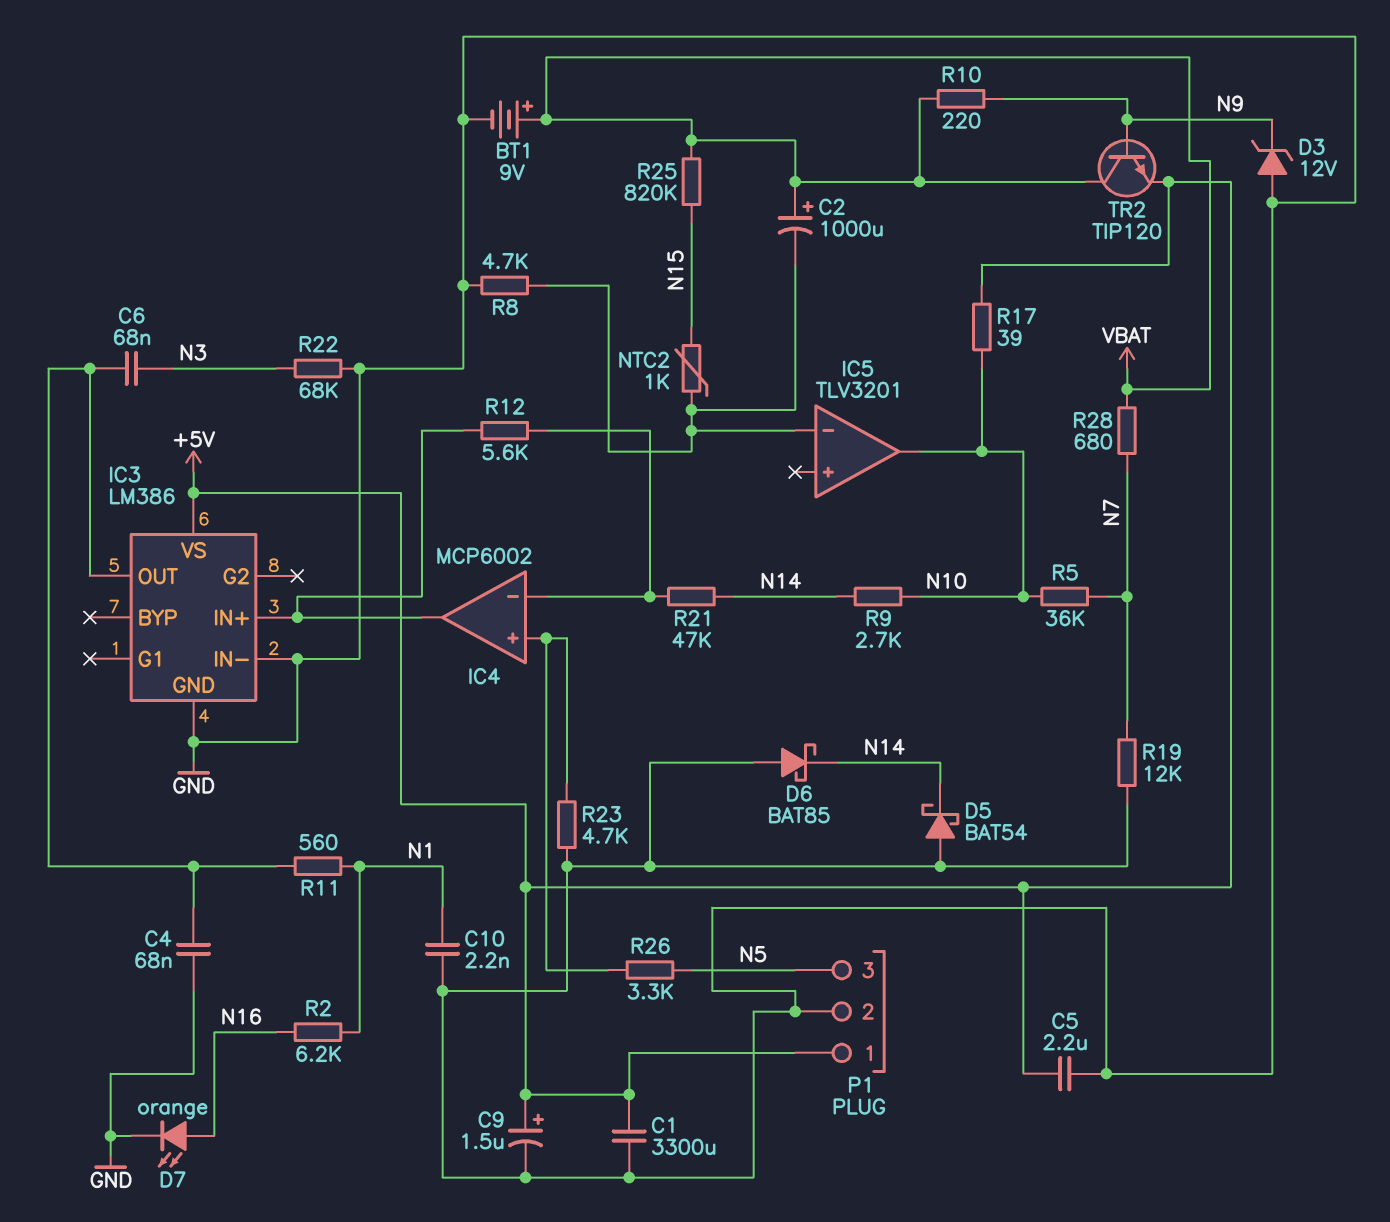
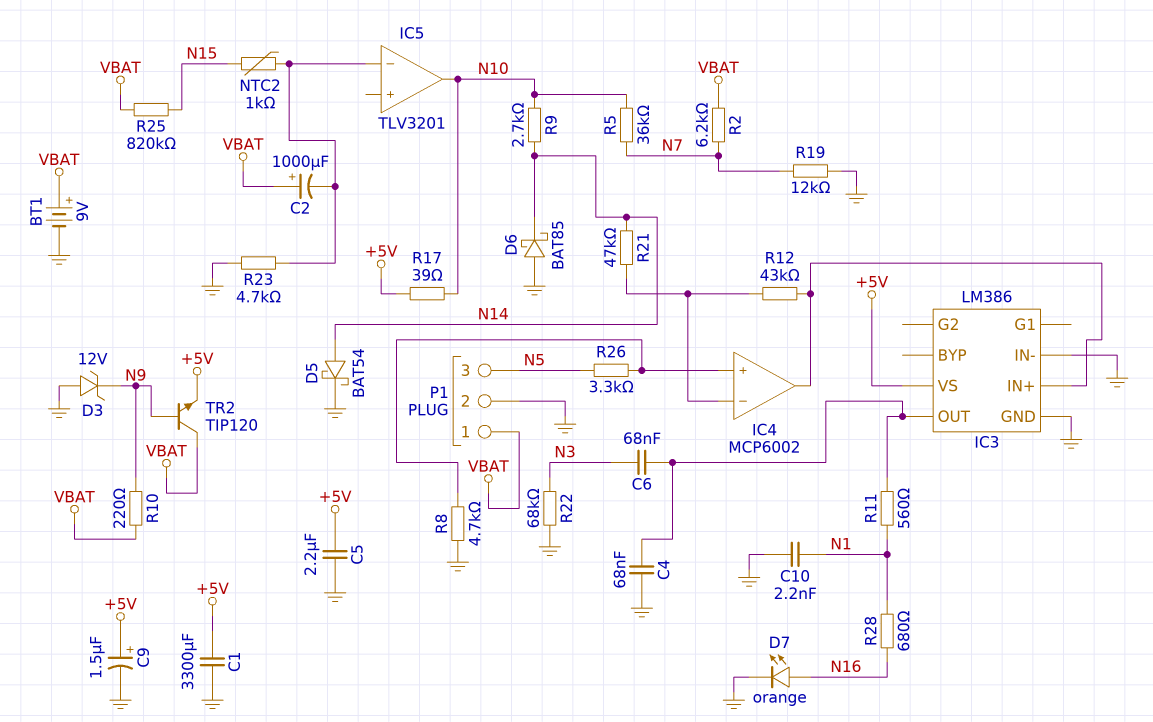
D5: schottky BAT54 (A GND, K N14) -> schottky BAT54 (A N14, K GND)
P1 pin 1: +5V -> VBAT
R2: 6.2k (N1, N16) -> 6.2k (N7, VBAT)
R8: 4.7k (GND, IC5/in-) -> 4.7k (GND, IC4/in+)
R12: 5.6k (IC3/IN+, IC4/in-) -> 43k (IC3/IN+, IC4/in-)
R23: 4.7k (GND, IC4/in+) -> 4.7k (GND, IC5/in-)
R28: 680 (N7, VBAT) -> 680 (N1, N16)

